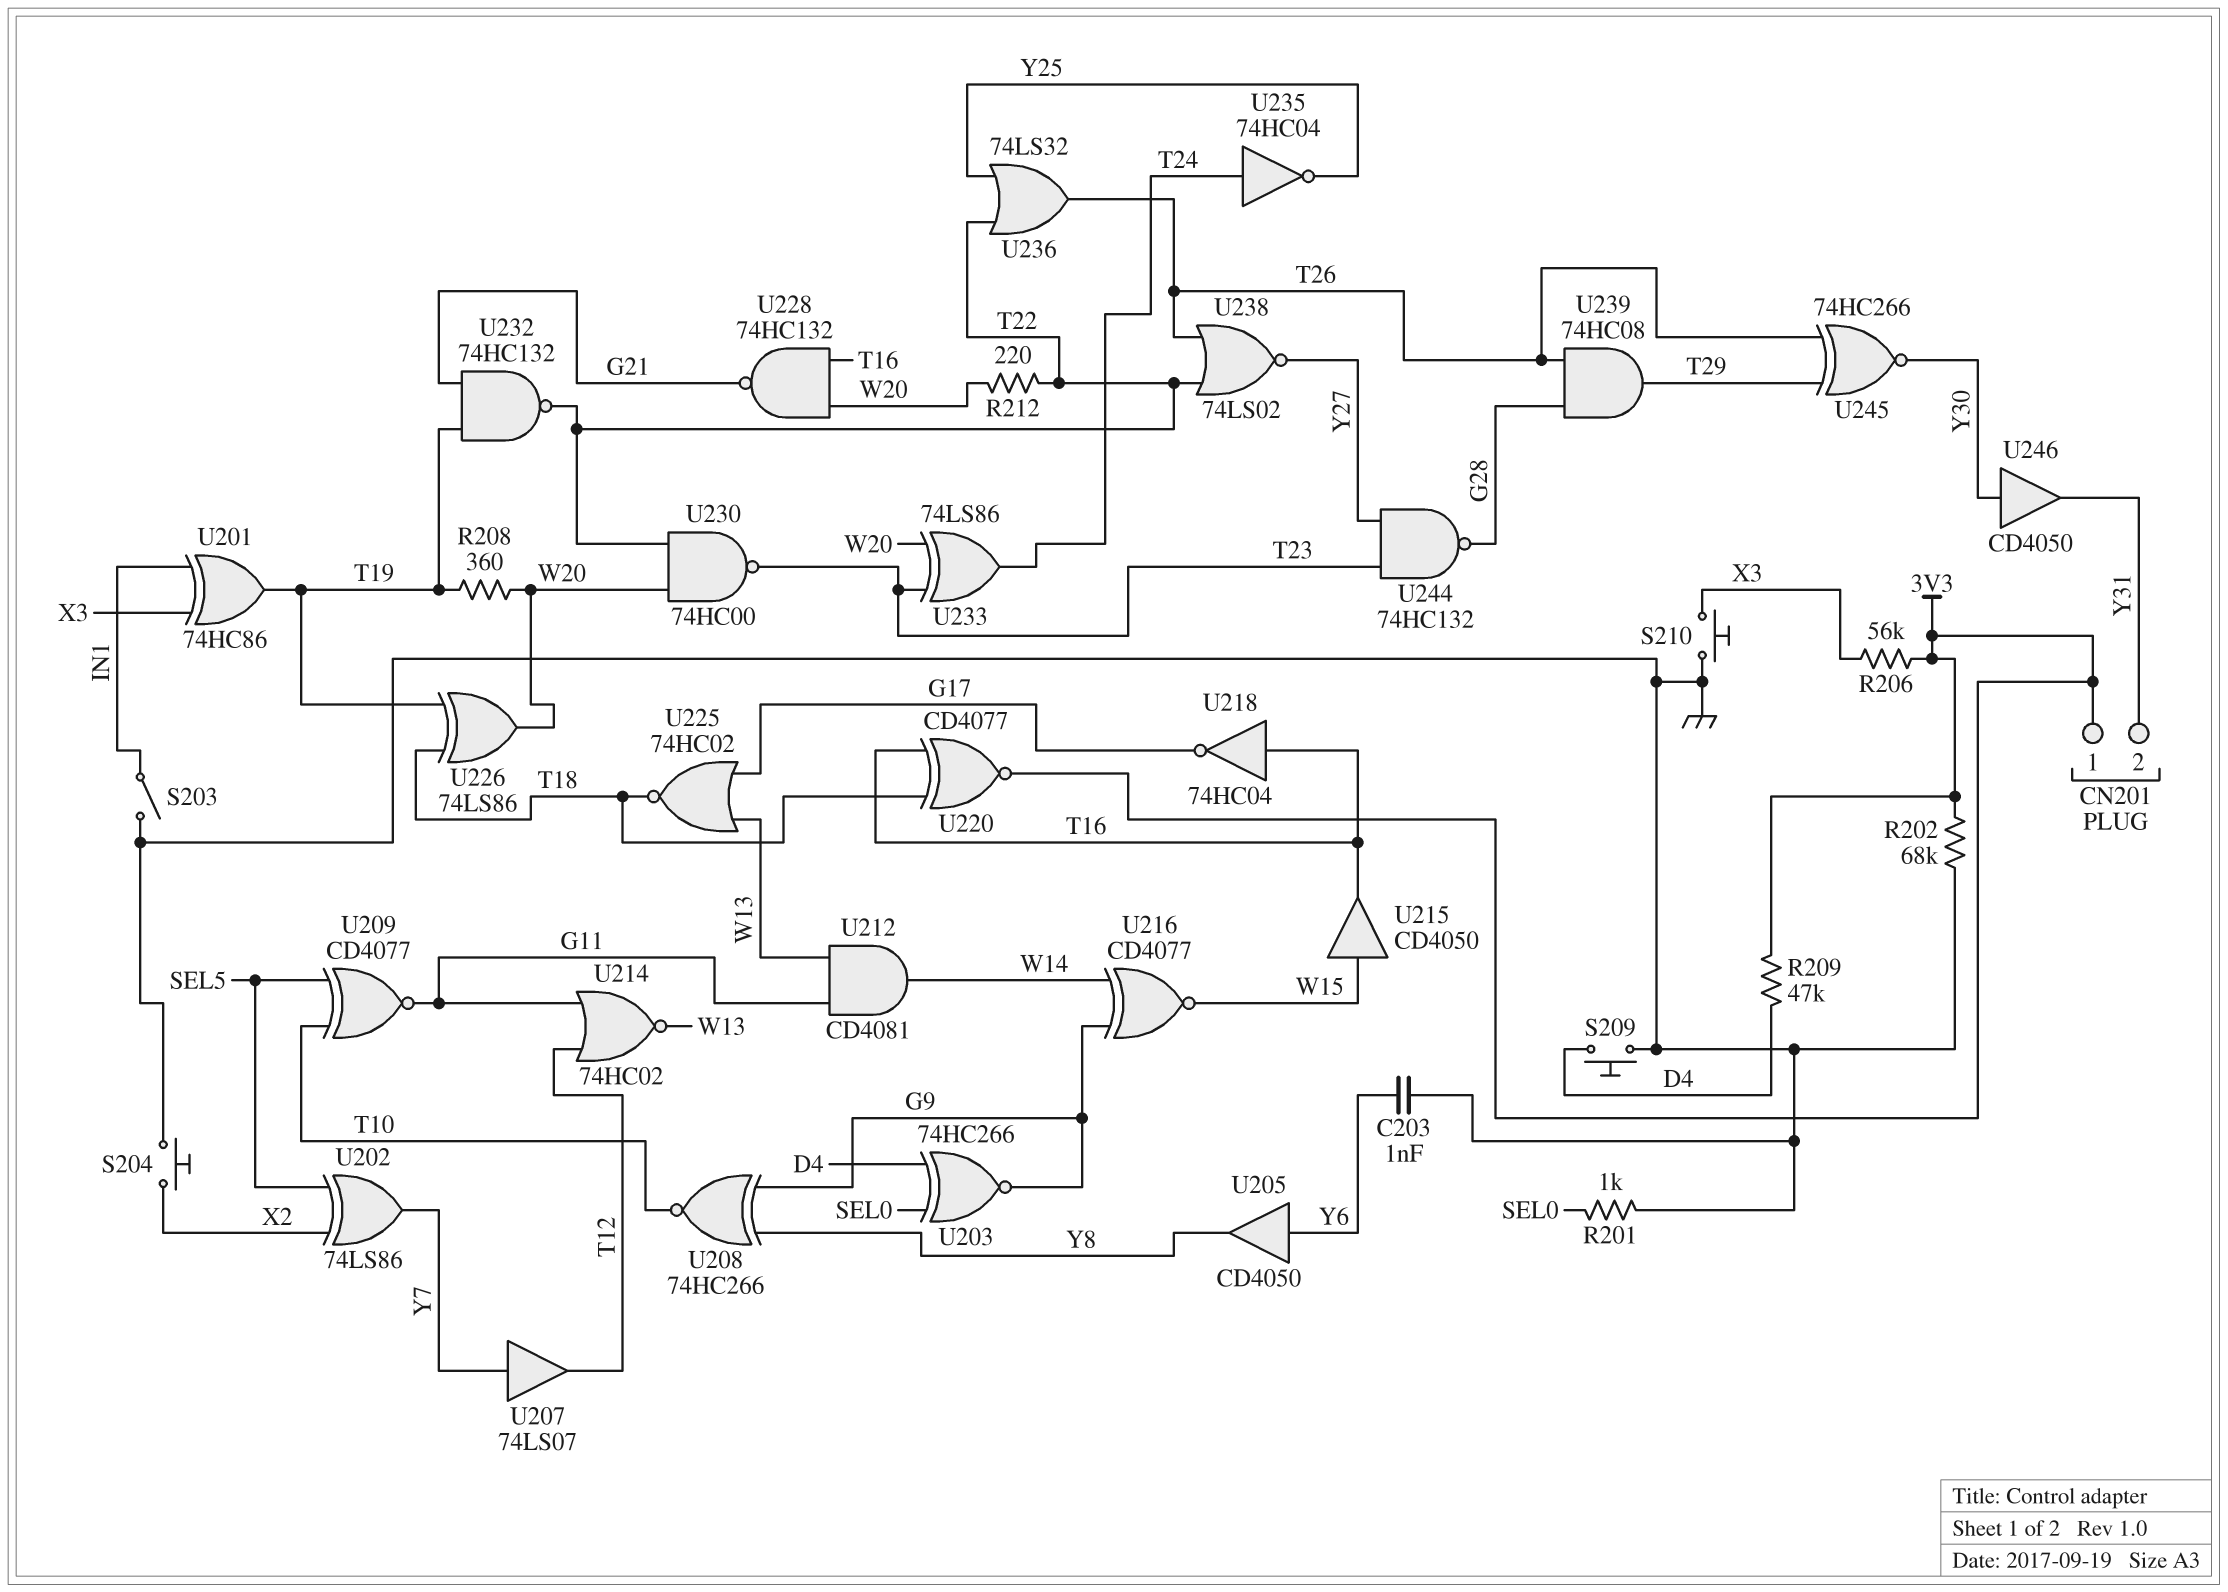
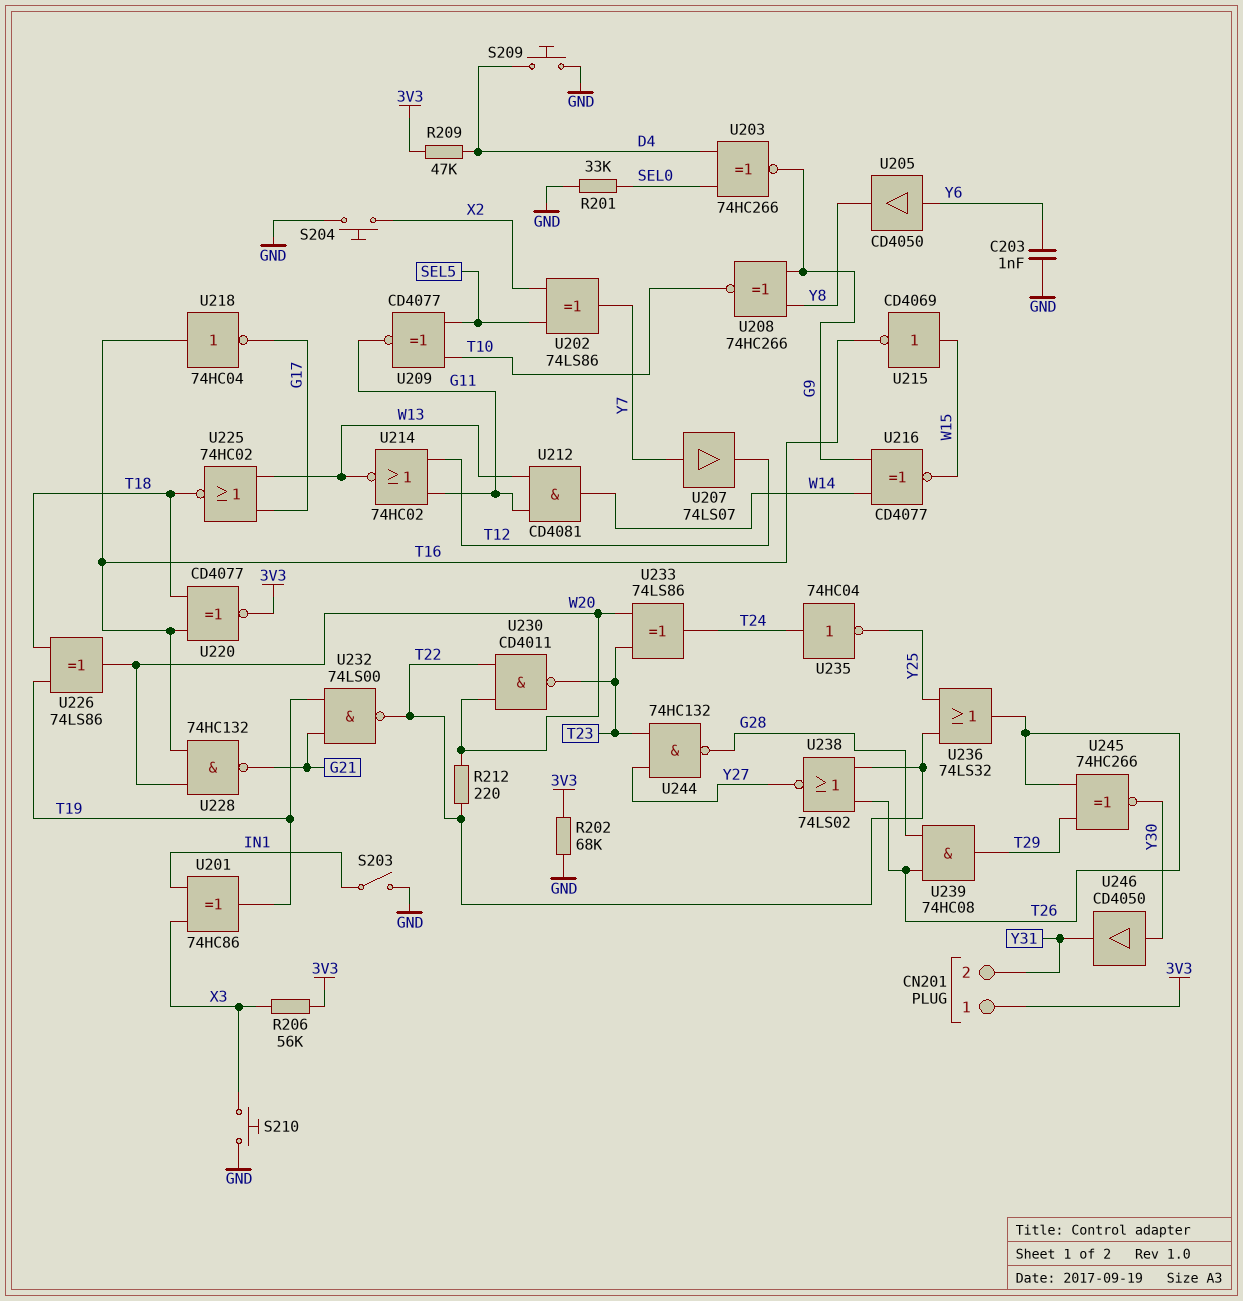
R201: 1k (GND, SEL0) -> 33k (GND, SEL0)
R208: 360 (T19, W20) -> none
U215: buffer CD4050 (in W15, out T16) -> NOT CD4069 (in W15, out T16)
U230: NAND 74HC00 (in T22, in W20, out T23) -> NAND CD4011 (in T22, in W20, out T23)
U232: NAND 74HC132 (in G21, in T19, out T22) -> NAND 74LS00 (in G21, in T19, out T22)

